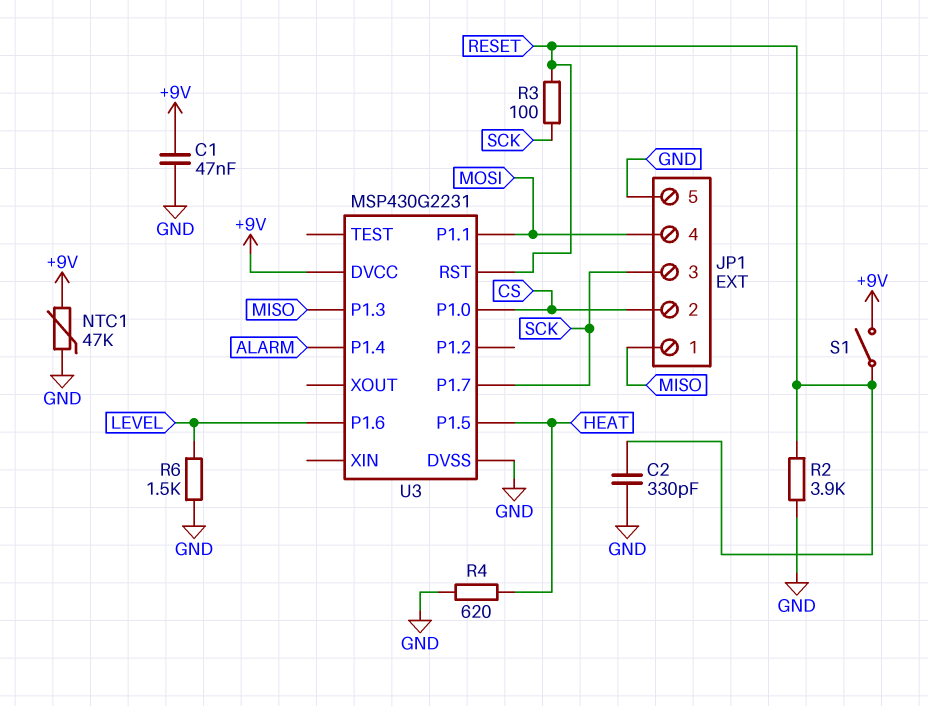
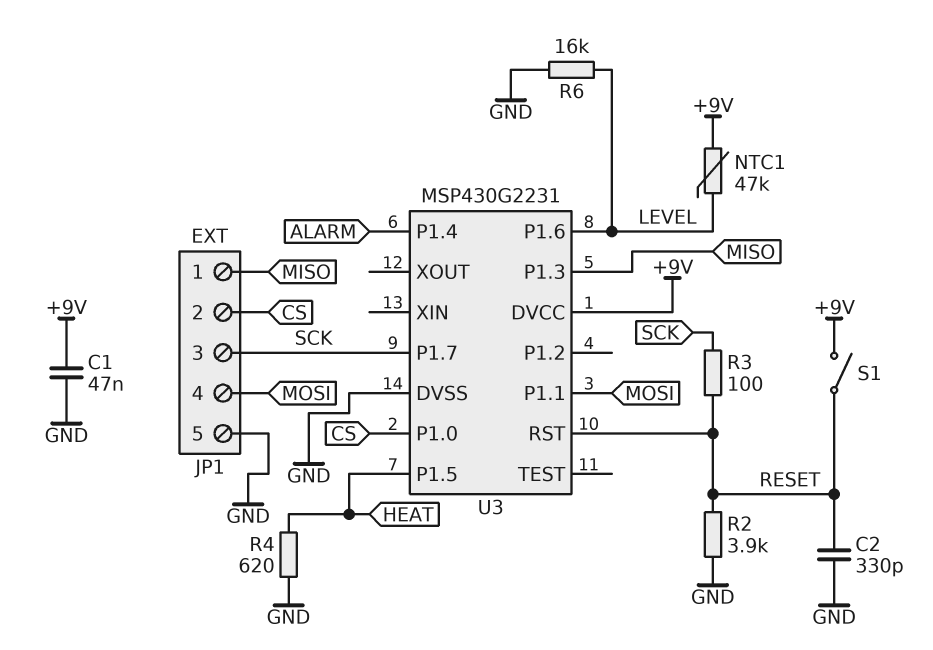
NTC1: 47k (+9V, GND) -> 47k (+9V, LEVEL)
R6: 1.5k (GND, LEVEL) -> 16k (GND, LEVEL)

